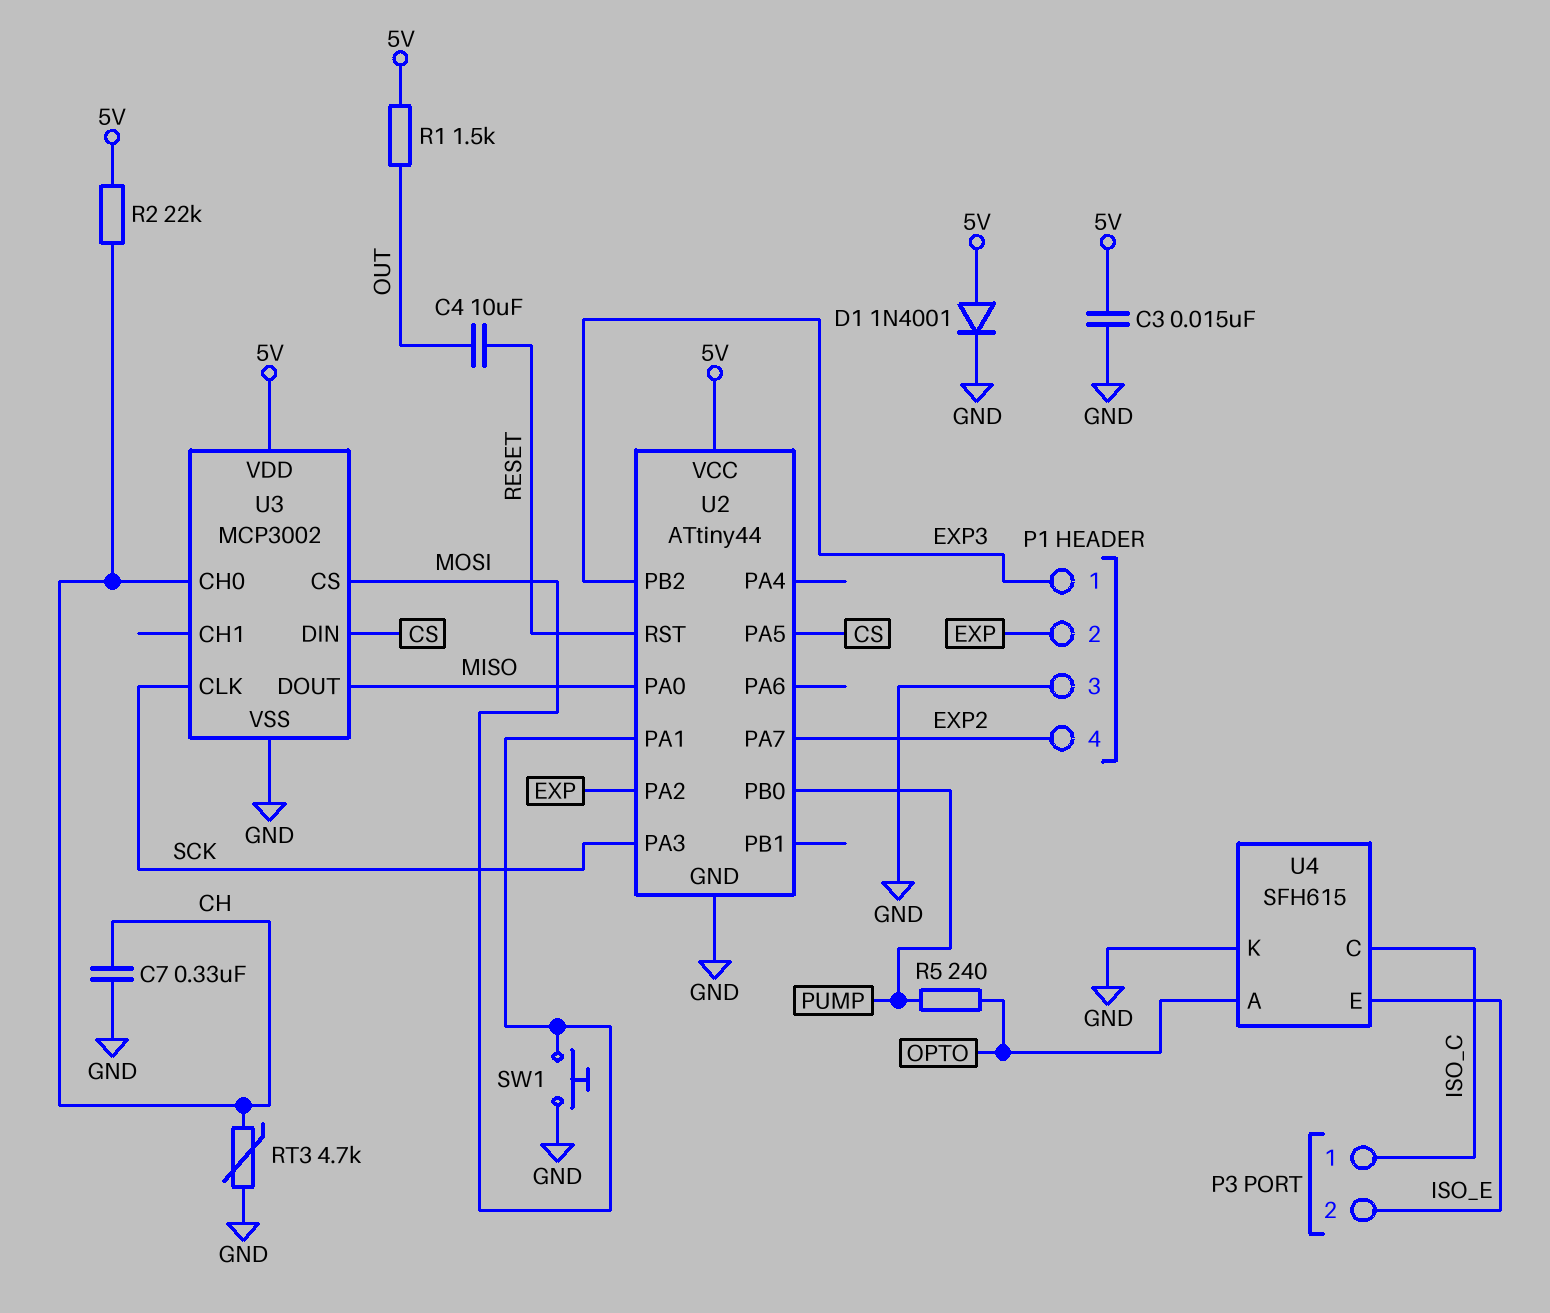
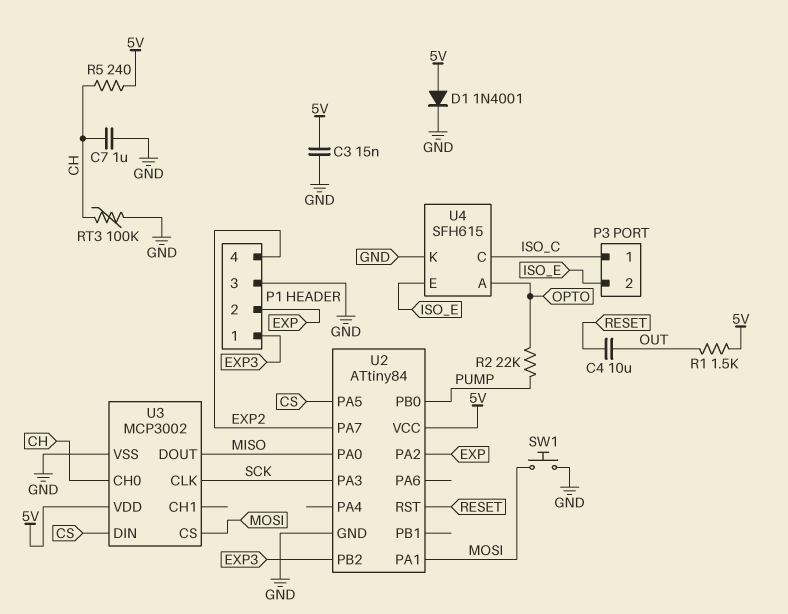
C7: 330nF (CH, GND) -> 1uF (CH, GND)
R2: 22k (5V, CH) -> 22k (OPTO, PUMP)
R5: 240 (OPTO, PUMP) -> 240 (5V, CH)
RT3: 4.7k (CH, GND) -> 100k (CH, GND)
U2: ATtiny44 -> ATtiny84

